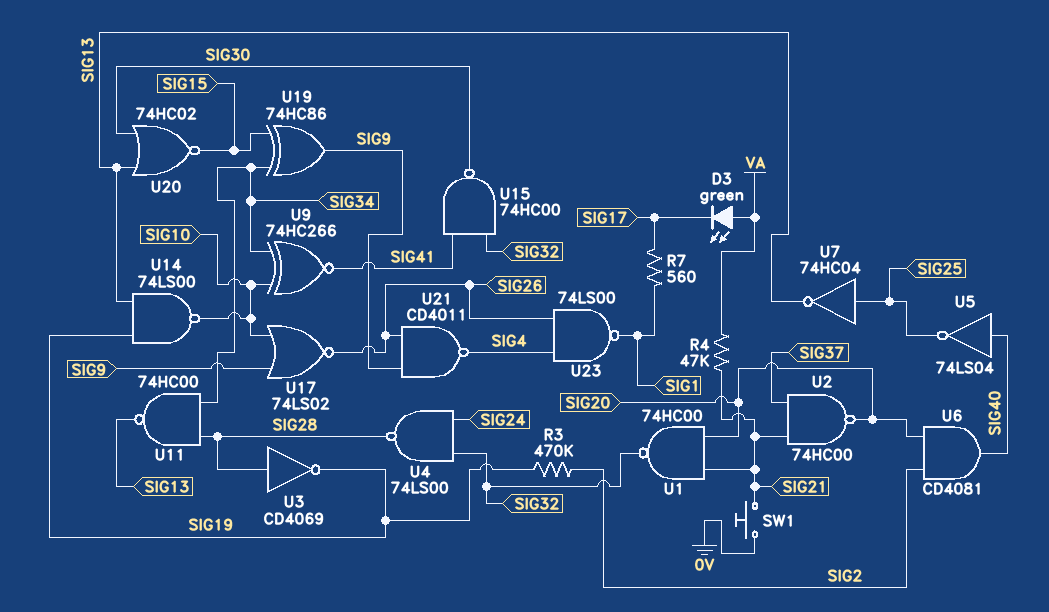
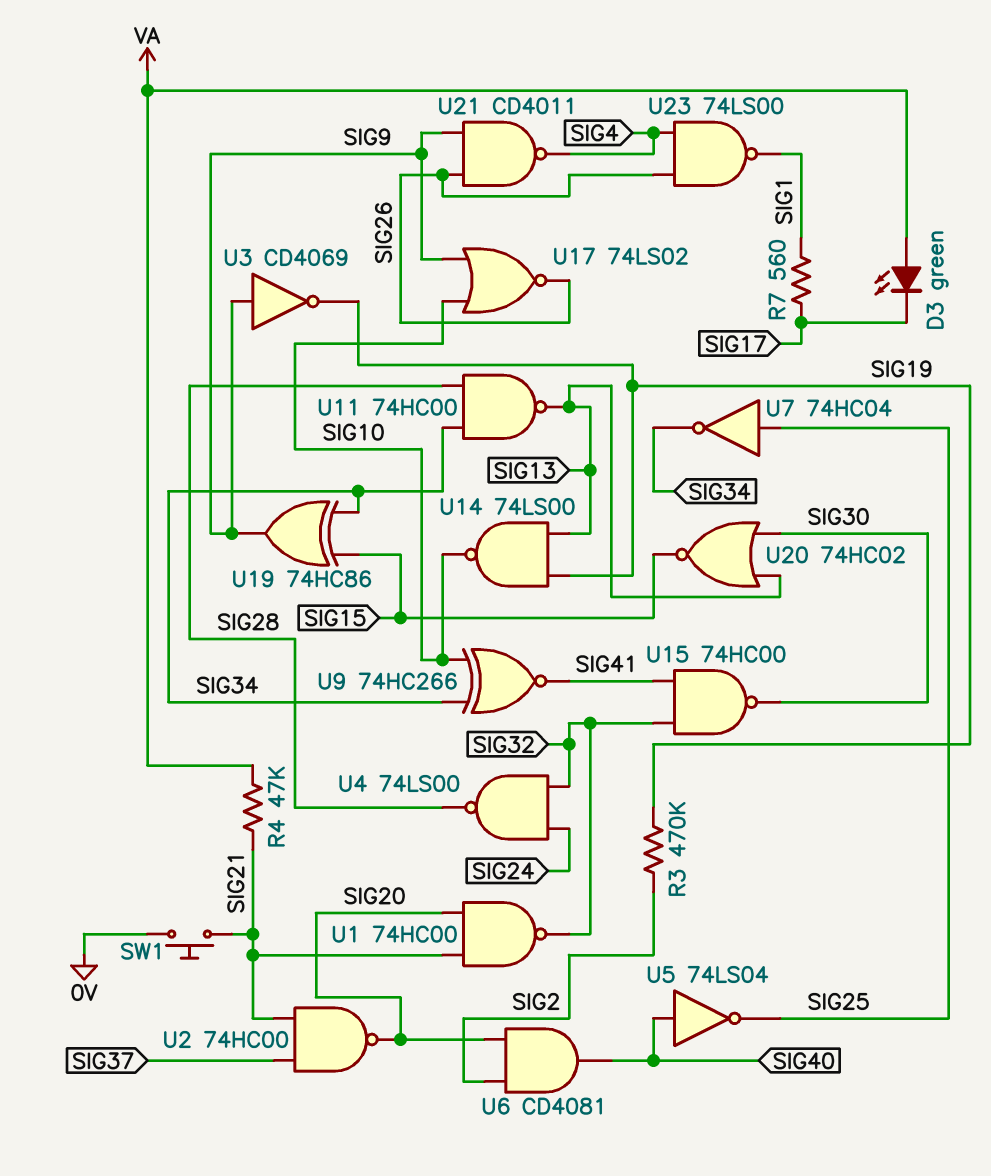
U3: NOT CD4069 (in SIG28, out SIG19) -> NOT CD4069 (in SIG9, out SIG19)
U7: NOT 74HC04 (in SIG25, out SIG13) -> NOT 74HC04 (in SIG25, out SIG34)

